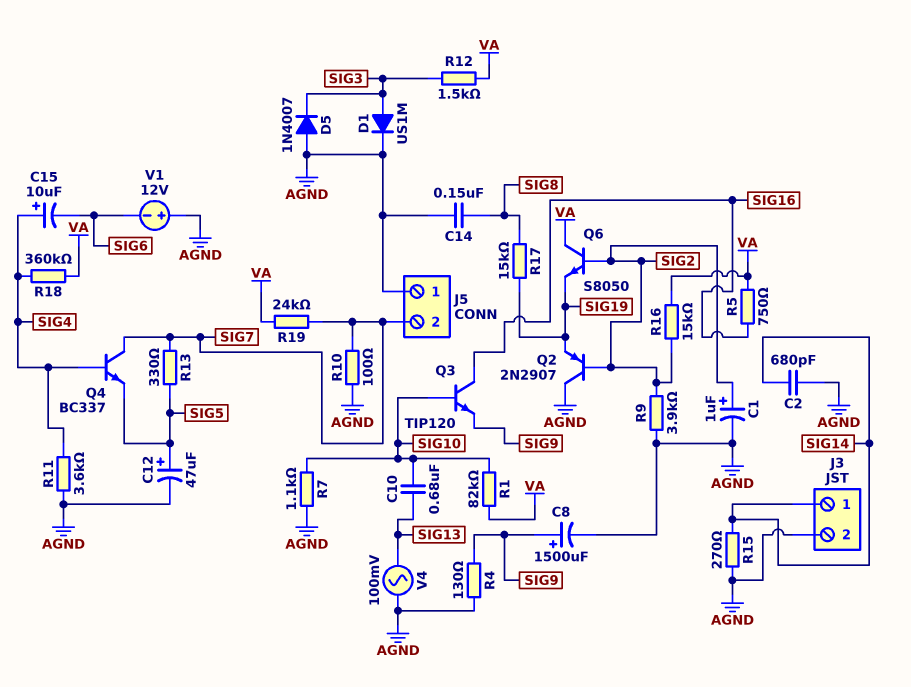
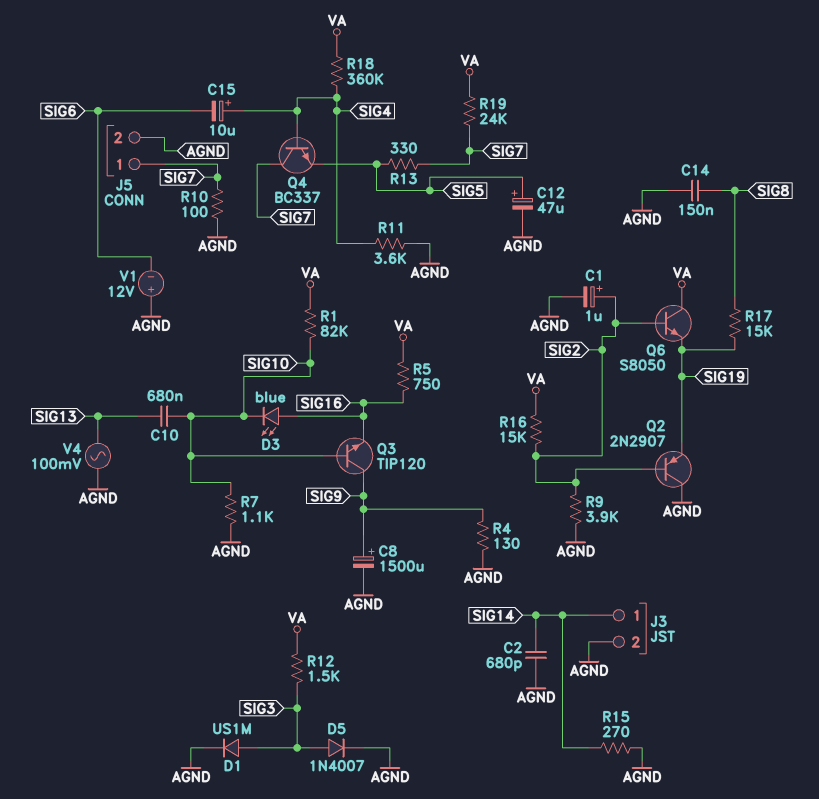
D3: none -> LED blue (A SIG16, K SIG10)
D5: diode 1N4007 (A AGND, K SIG3) -> diode 1N4007 (A SIG3, K AGND)
J5 pin 1: AGND -> SIG7
J5 pin 2: SIG7 -> AGND
Q3: NPN TIP120 (B SIG10, C SIG16, E SIG9) -> NPN TIP120 (B SIG10, C SIG9, E SIG16)

